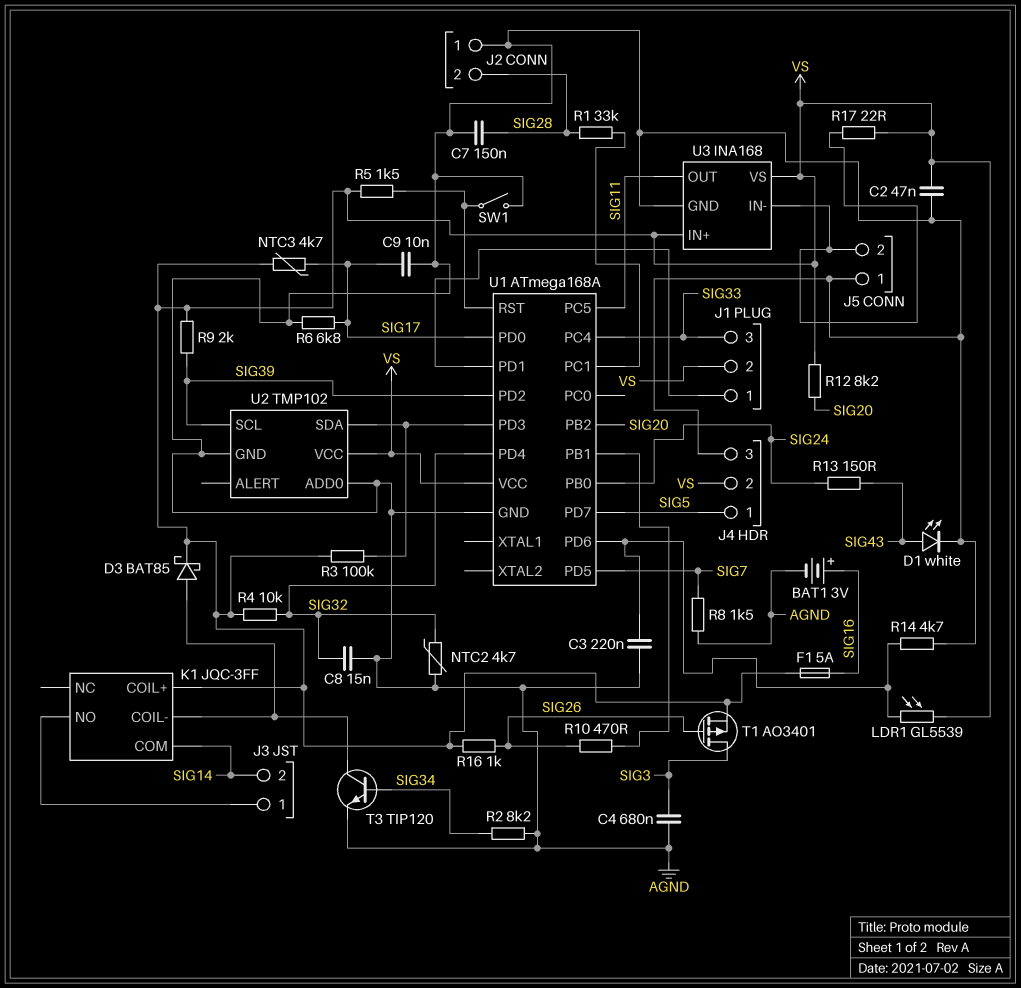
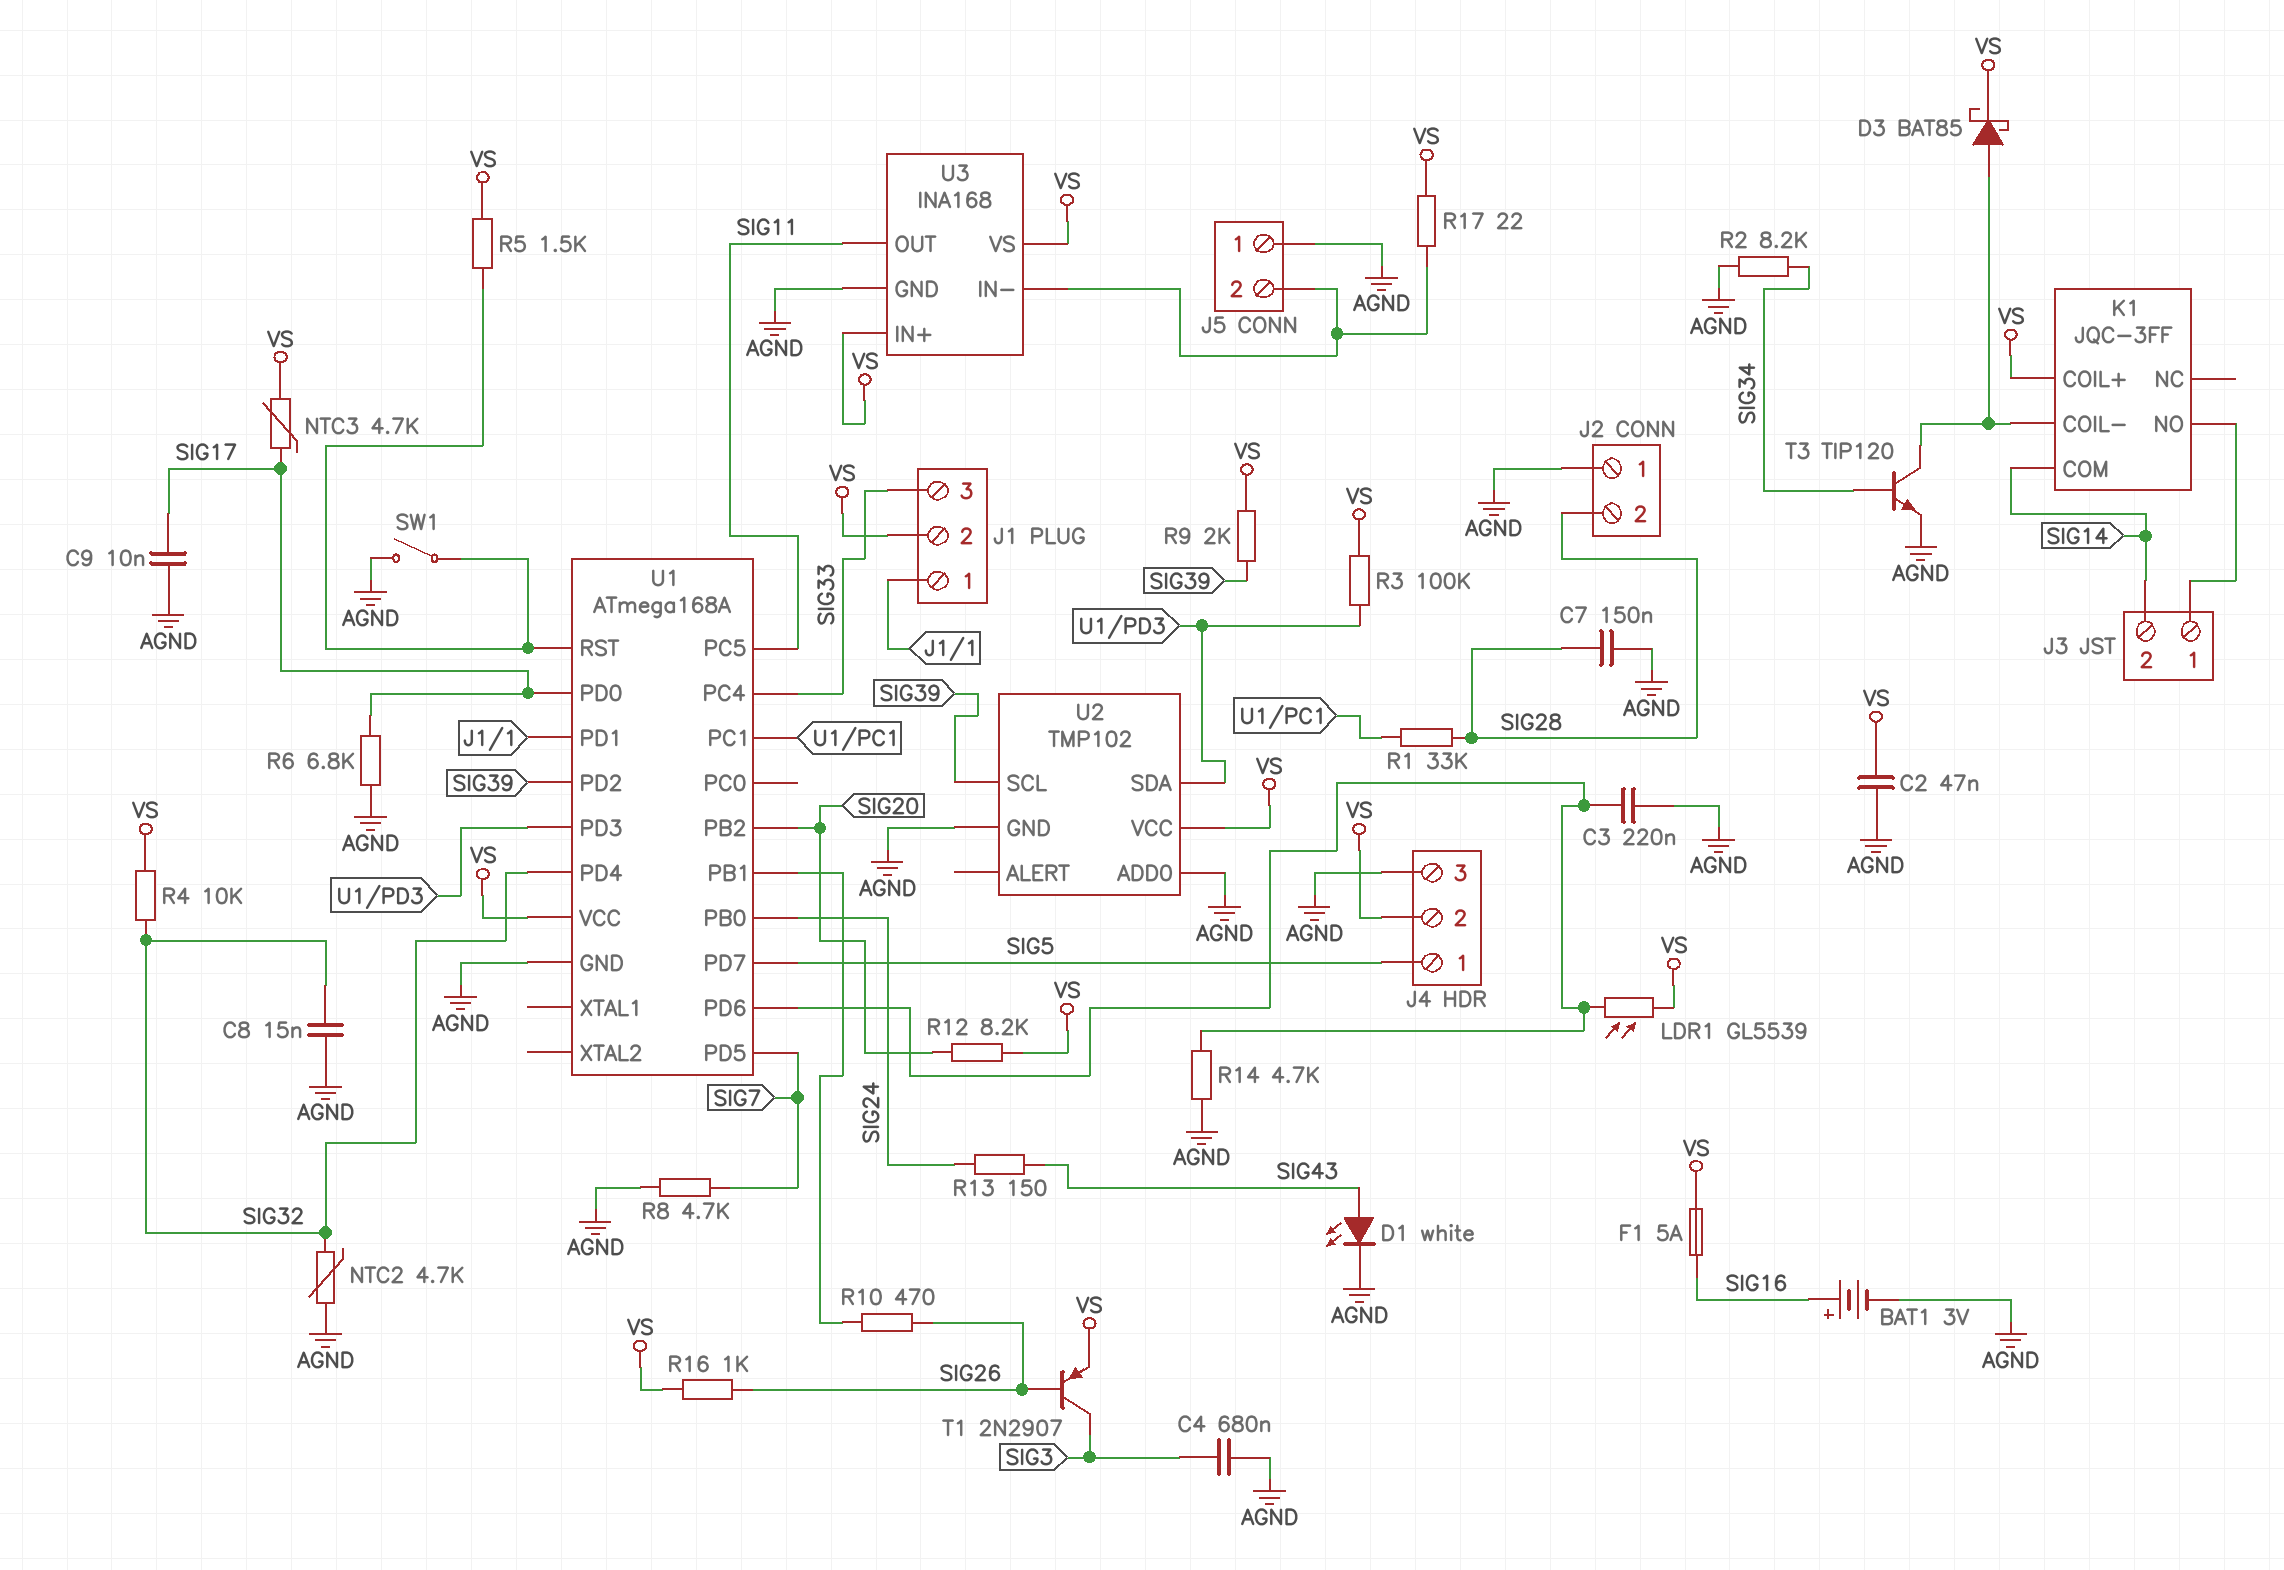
R8: 1.5k (AGND, SIG7) -> 4.7k (AGND, SIG7)
T1: PMOS AO3401 (G SIG26, D SIG3, S VS) -> PNP 2N2907 (B SIG26, C SIG3, E VS)

